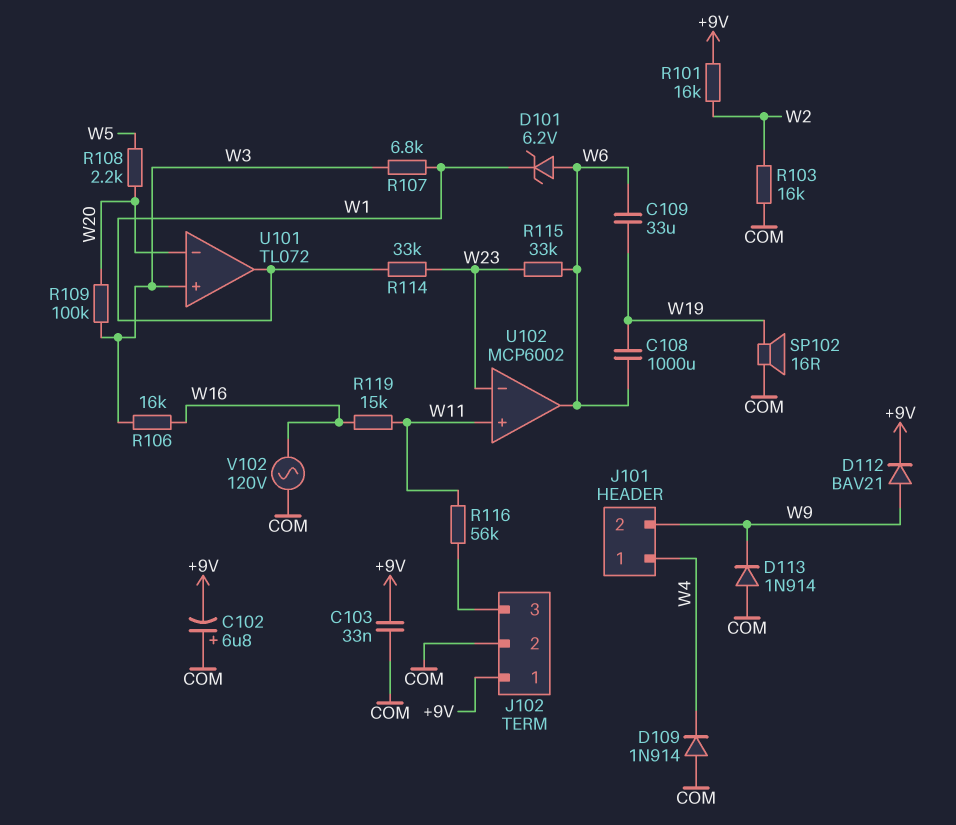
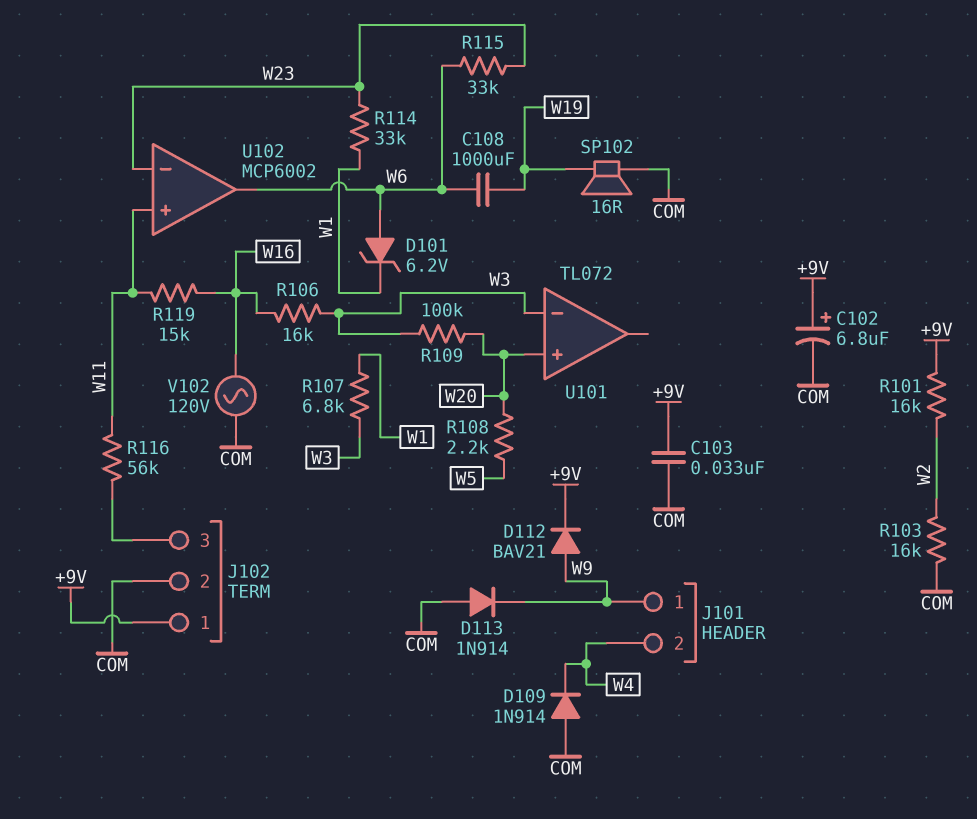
C102: 6.8uF (plus COM, minus +9V) -> 6.8uF (plus +9V, minus COM)
C109: 33uF (W6, W19) -> none
J101 pin 1: W4 -> W9
J101 pin 2: W9 -> W4
U101 pin in+: W3 -> W20
U101 pin in-: W20 -> W3
U101 pin out: W1 -> none

